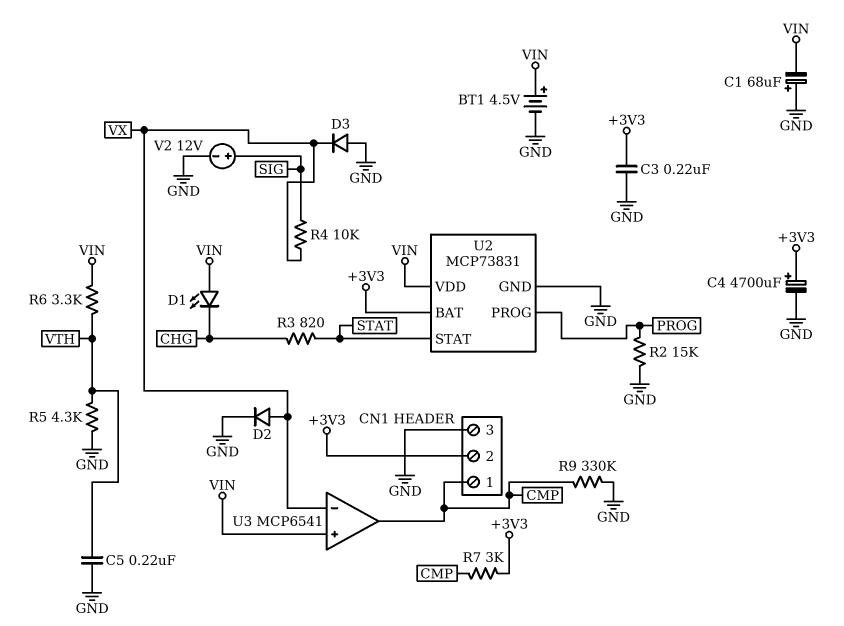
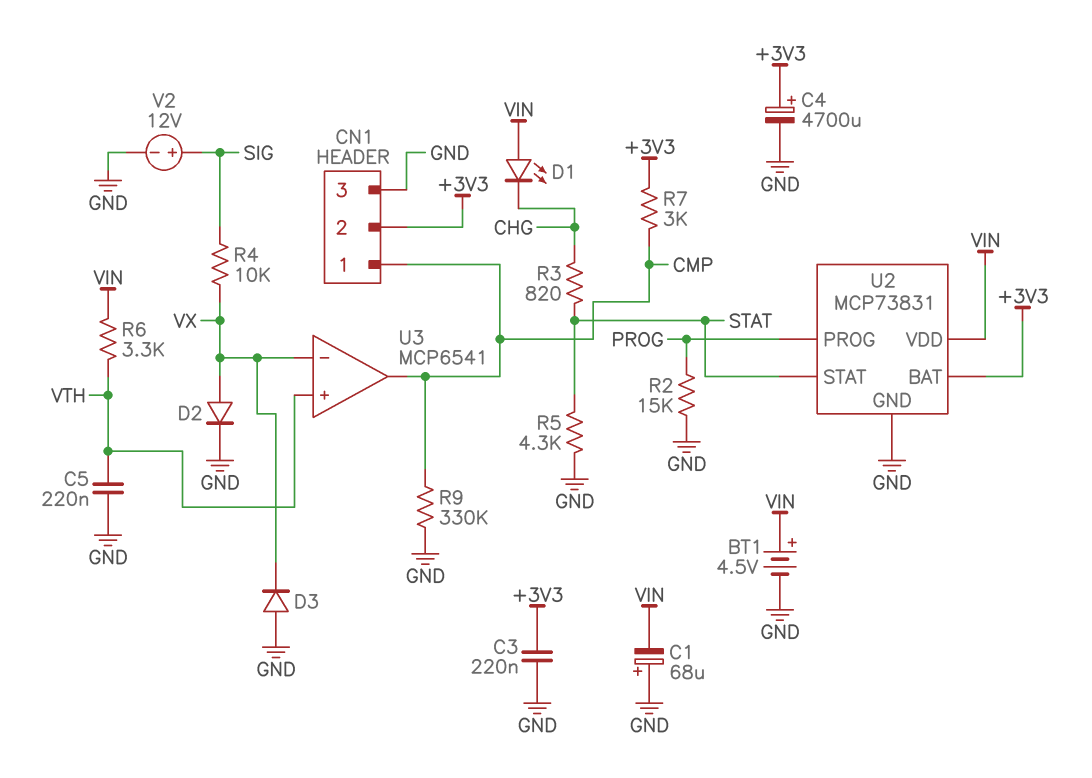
R5: 4.3k (GND, VTH) -> 4.3k (GND, STAT)
U3 pin in+: VIN -> VTH

